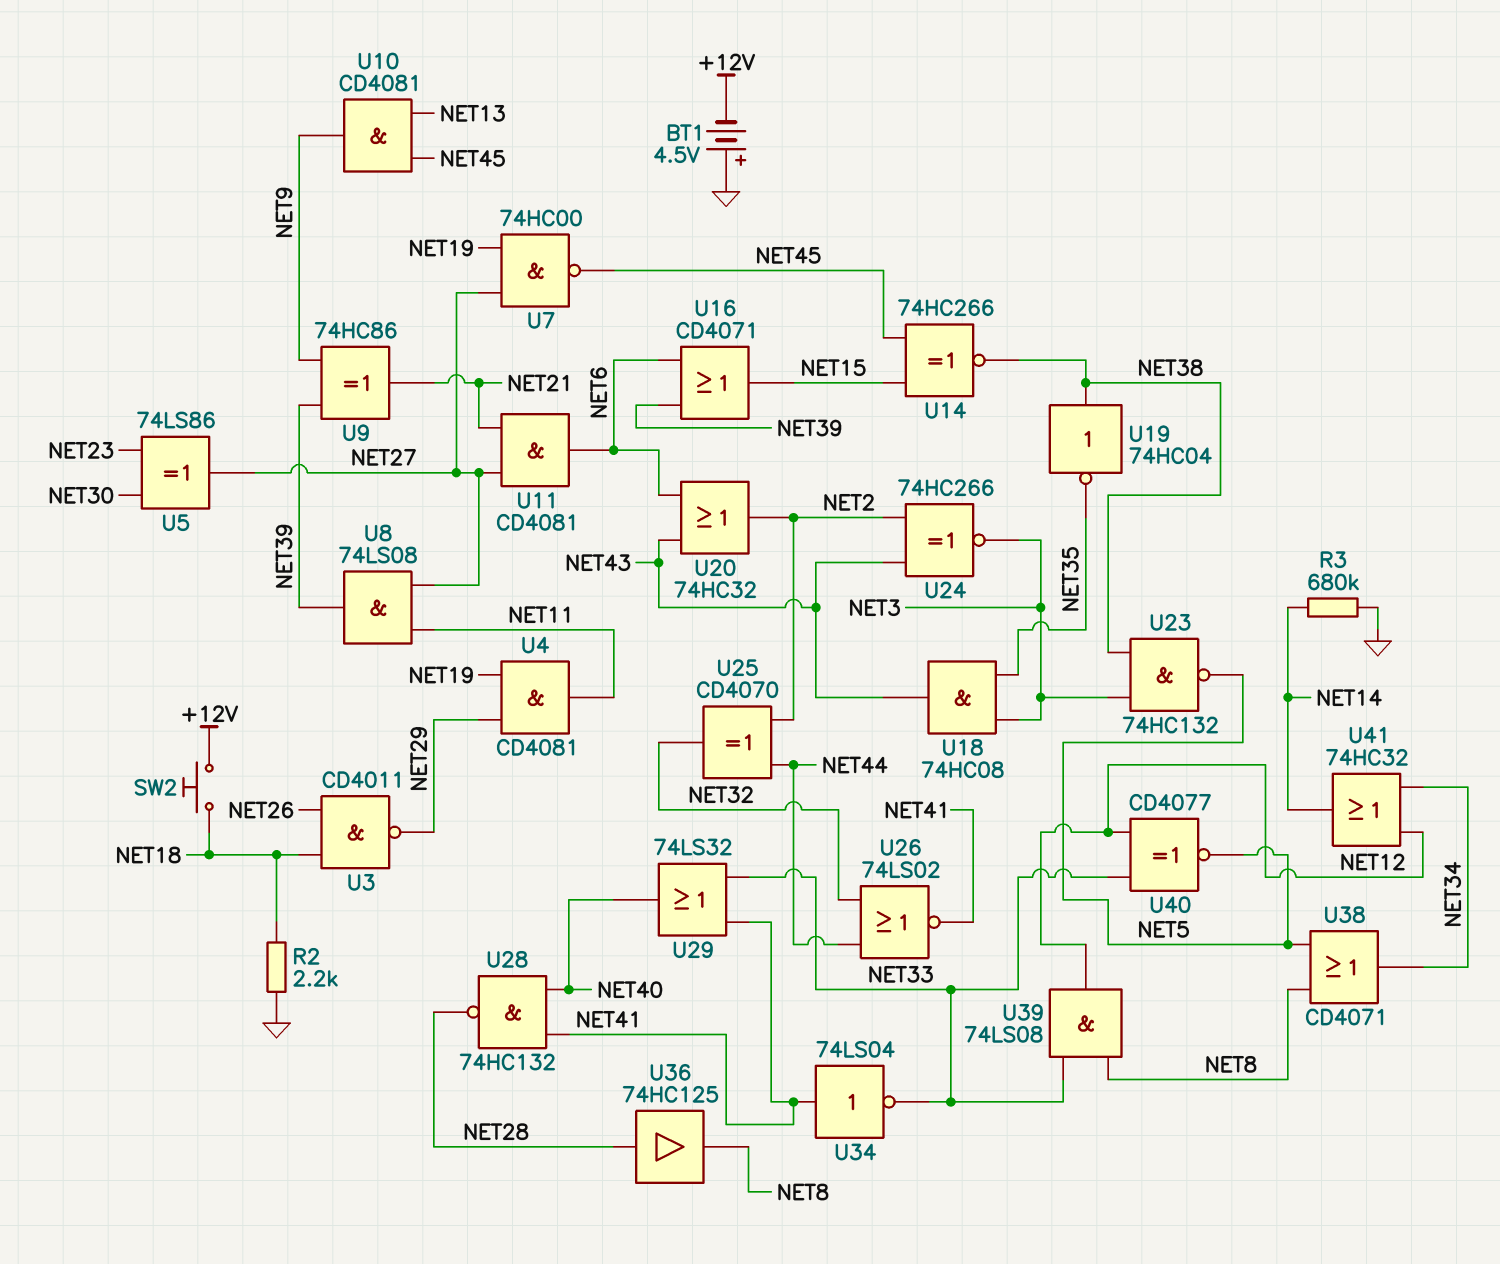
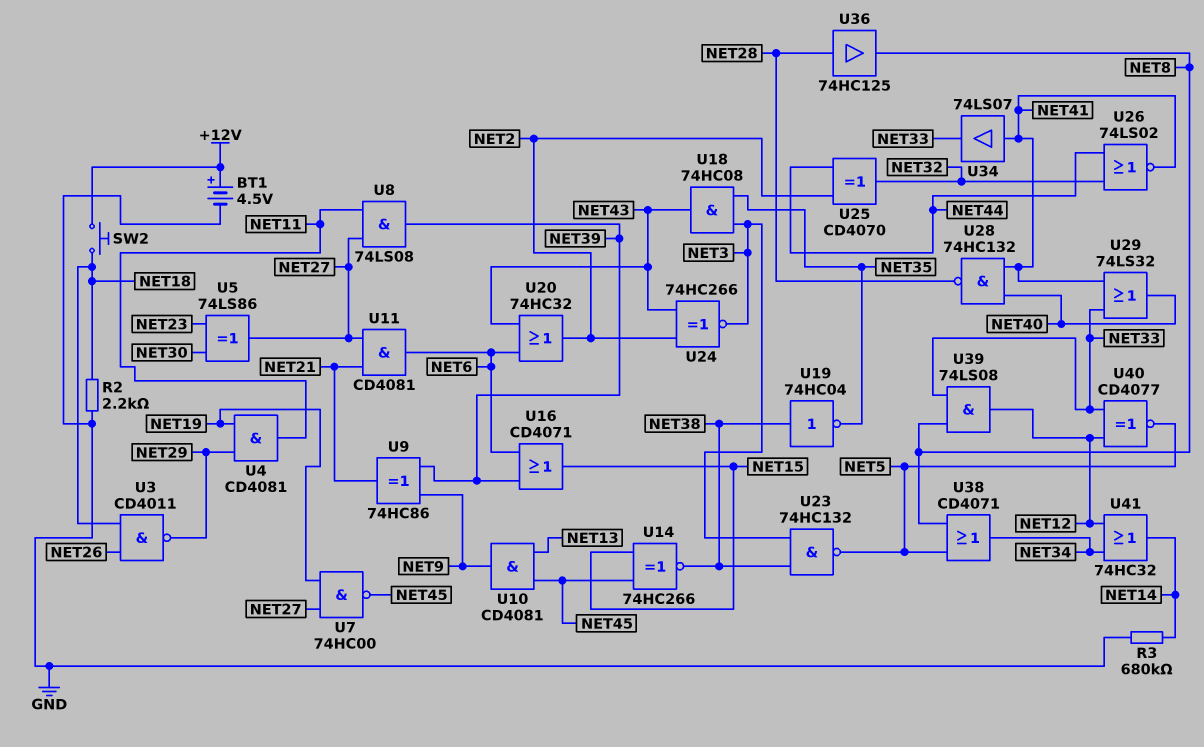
BT1: 4.5V (plus GND, minus +12V) -> 4.5V (plus +12V, minus GND)
U34: NOT 74LS04 (in NET41, out NET33) -> buffer 74LS07 (in NET41, out NET33)

